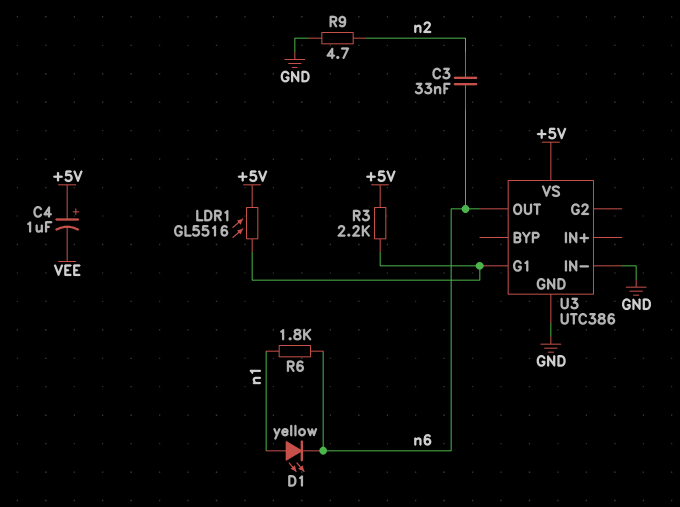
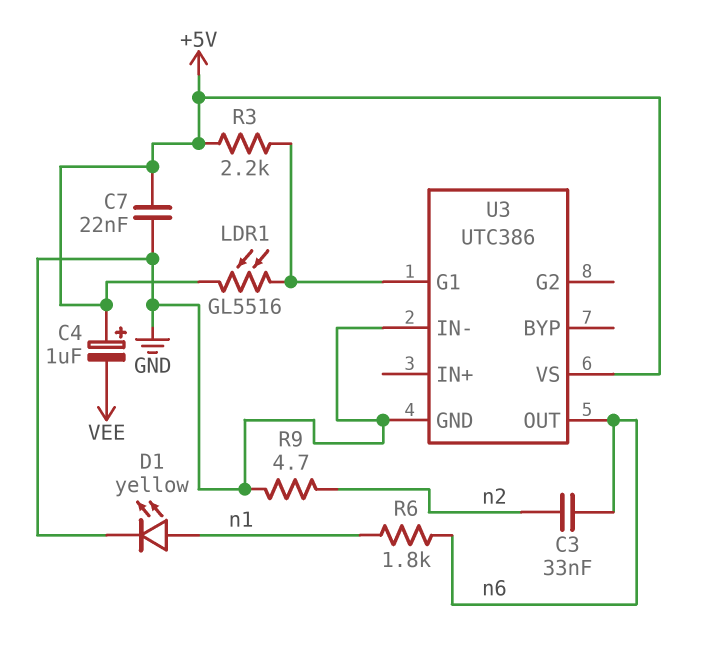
C7: none -> 22nF (+5V, GND)
D1: LED yellow (A n1, K n6) -> LED yellow (A n1, K GND)

